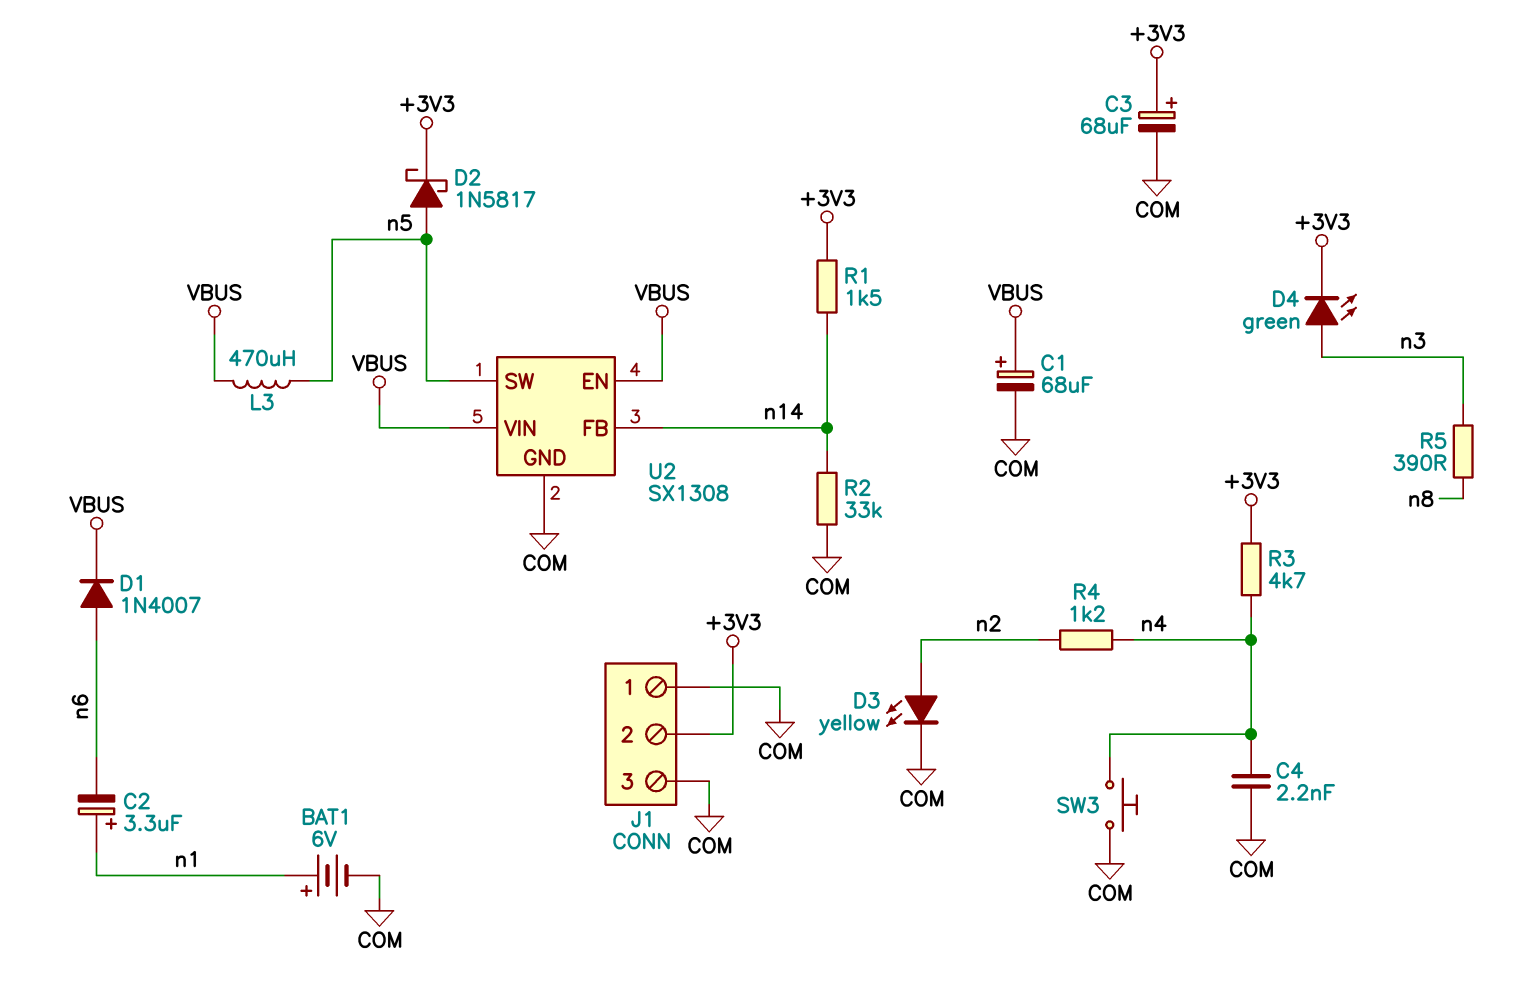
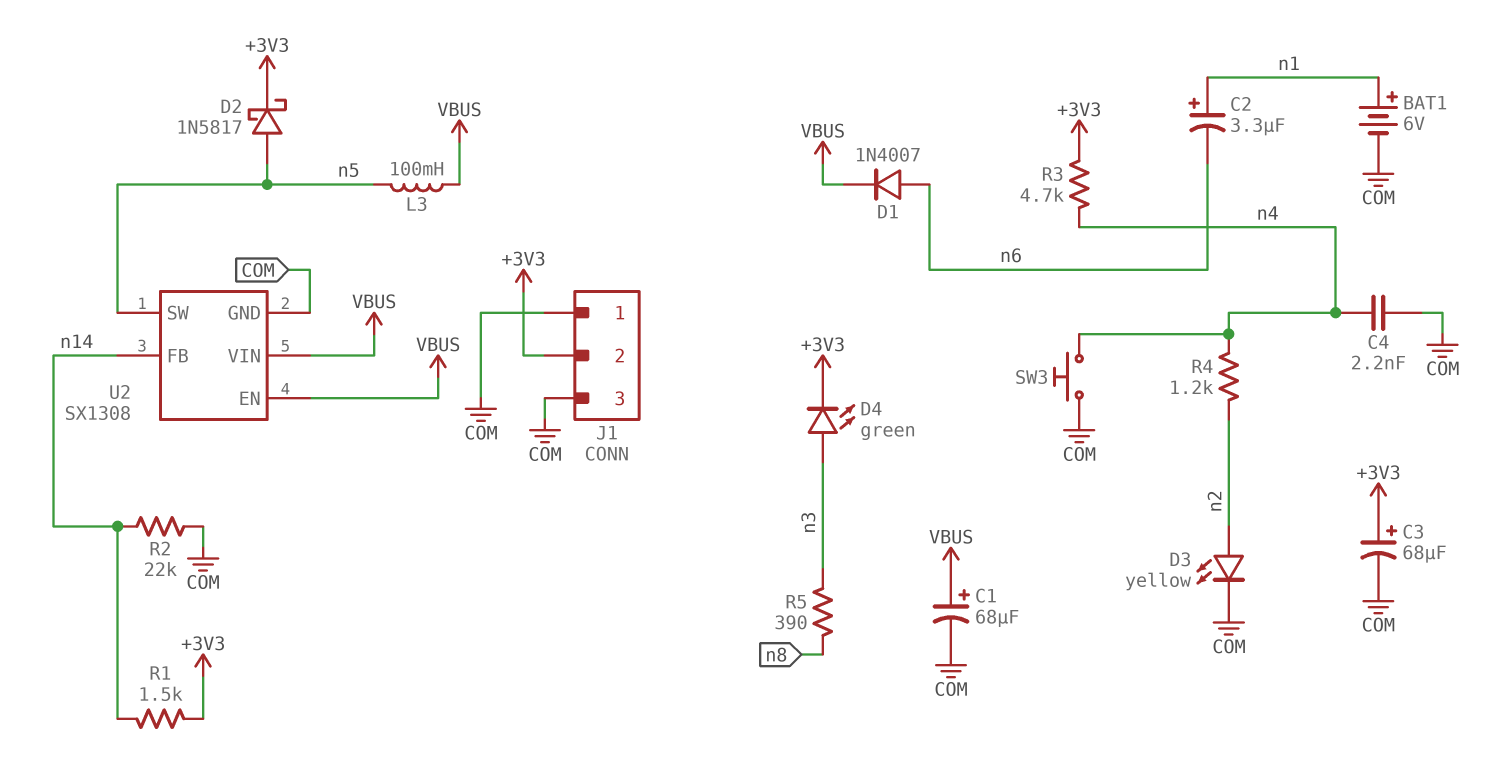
L3: 470uH (VBUS, n5) -> 100mH (VBUS, n5)
R2: 33k (COM, n14) -> 22k (COM, n14)

